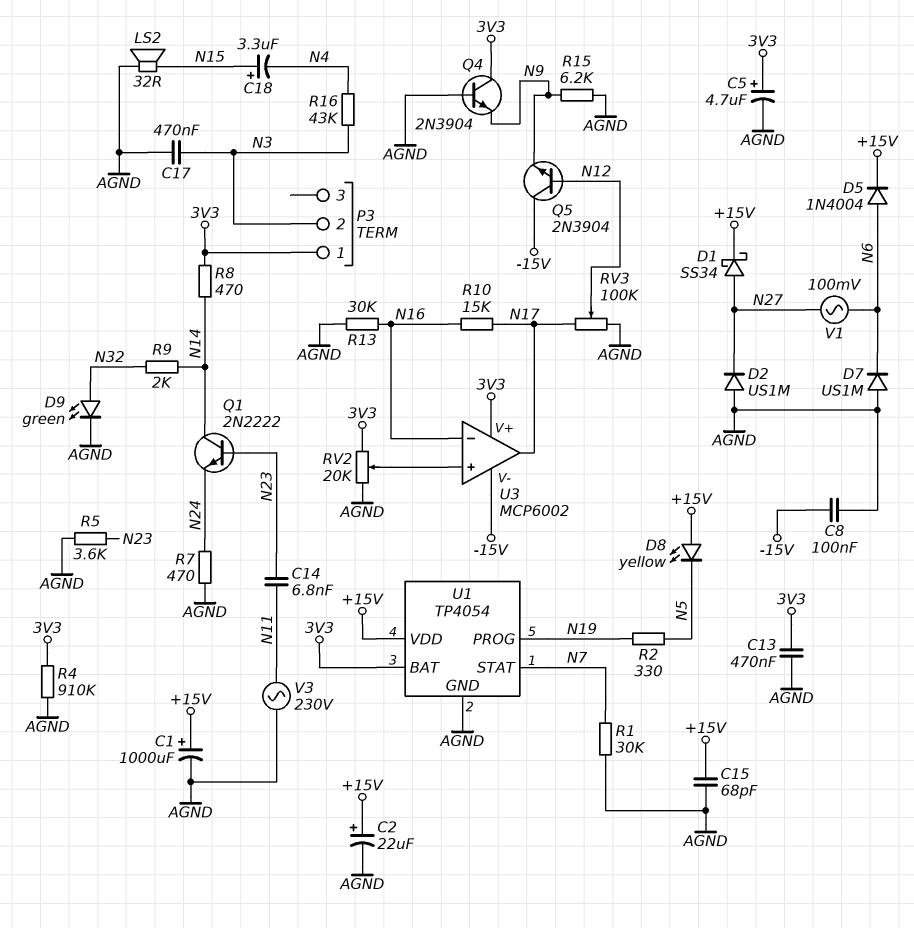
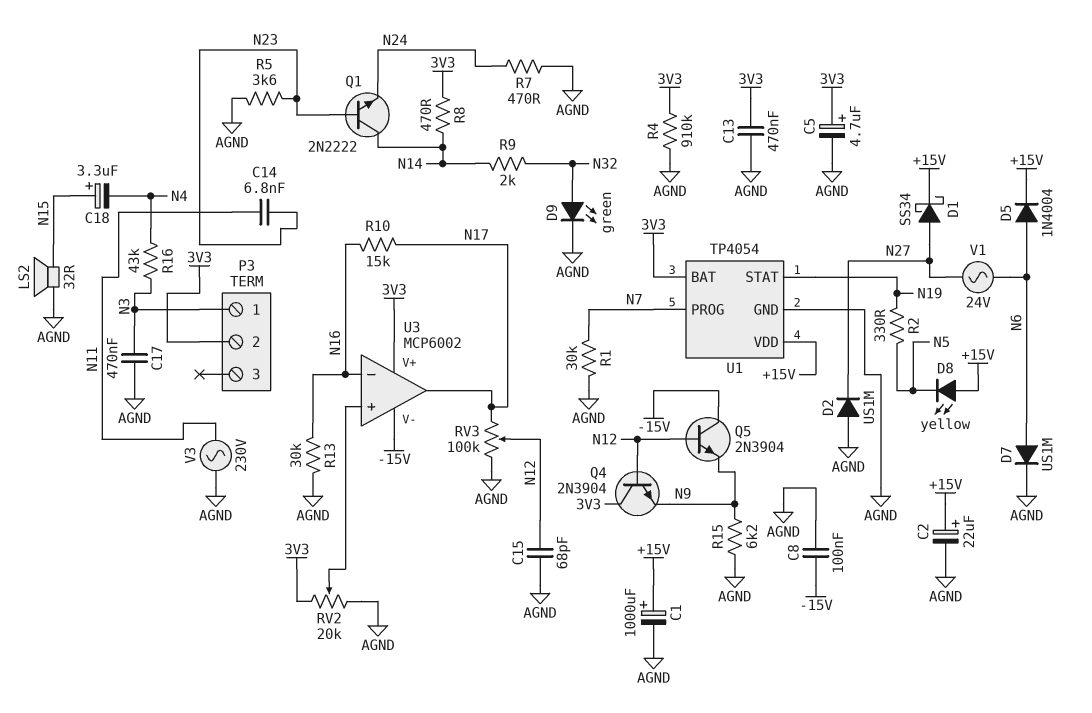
C15: 68pF (+15V, AGND) -> 68pF (AGND, N12)
D7: diode US1M (A AGND, K N6) -> diode US1M (A N6, K AGND)
P3 pin 1: 3V3 -> N3
P3 pin 2: N3 -> 3V3
Q4: NPN 2N3904 (B AGND, C 3V3, E N9) -> NPN 2N3904 (B N12, C 3V3, E N9)
U1 pin PROG: N19 -> N7
U1 pin STAT: N7 -> N19
V1: AC 100mV (N6, N27) -> AC 24V (N6, N27)

